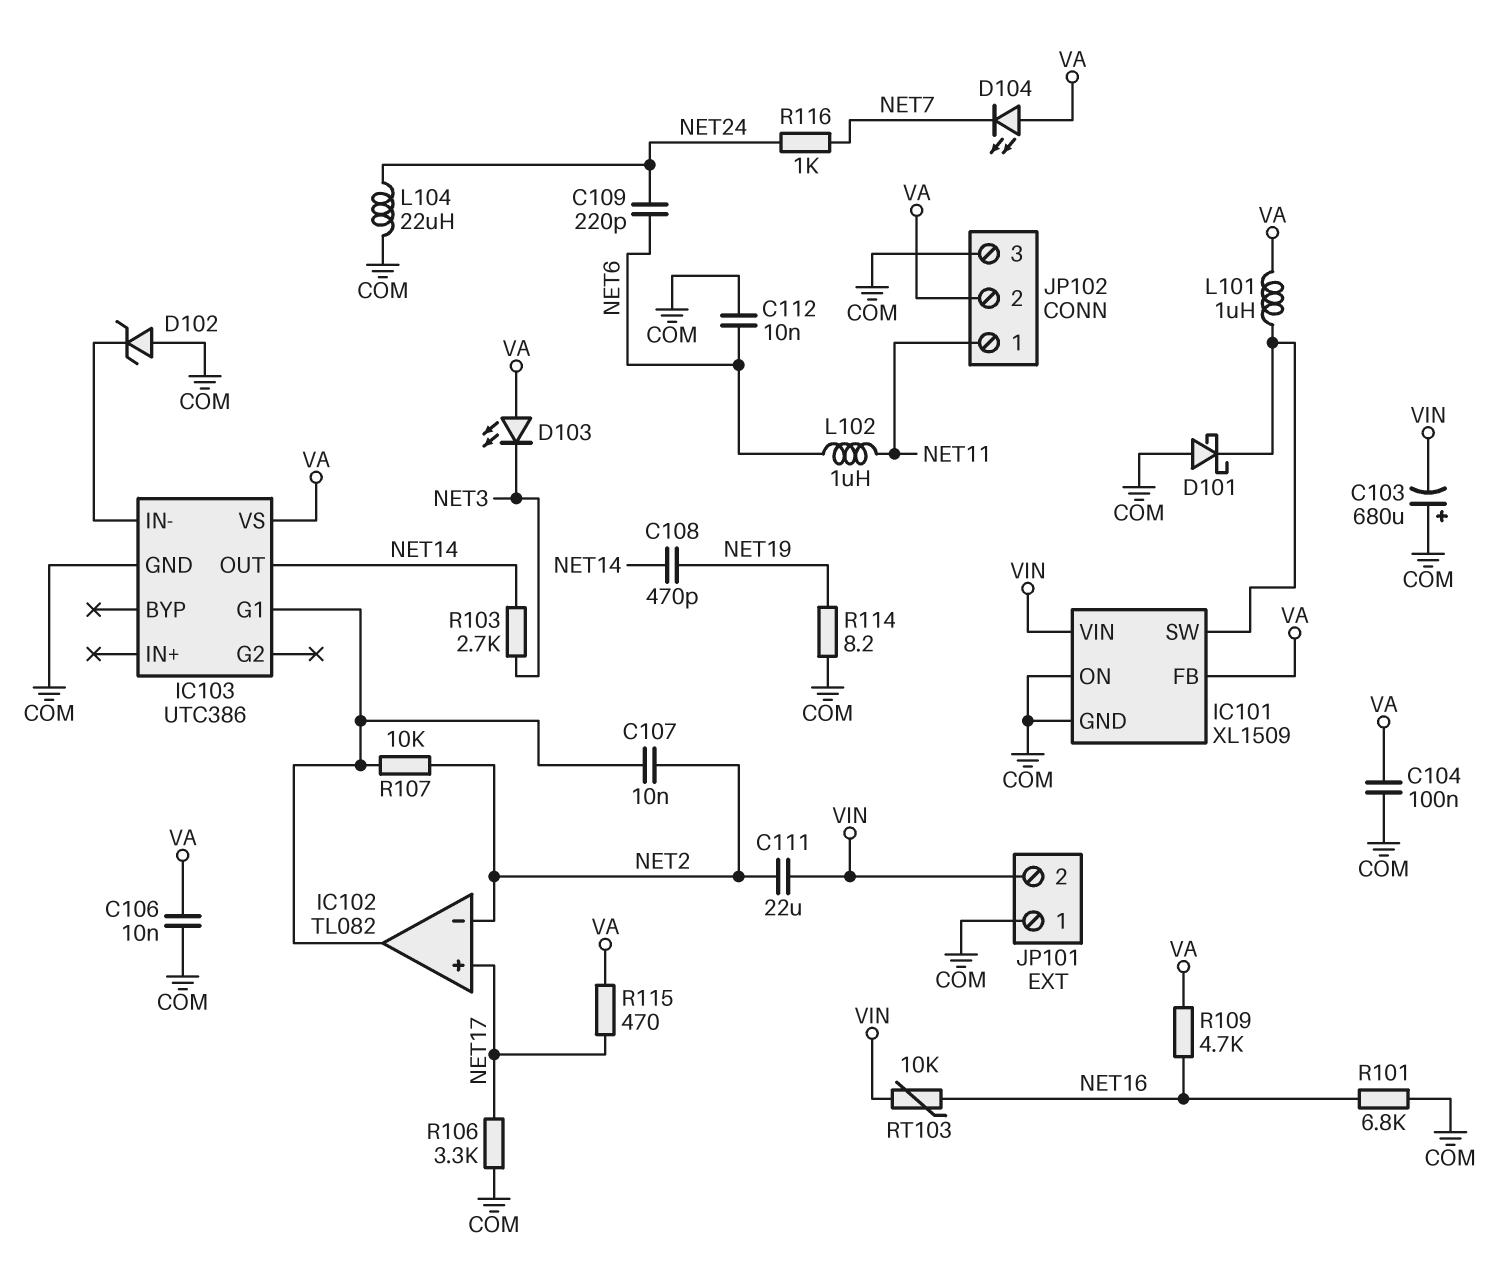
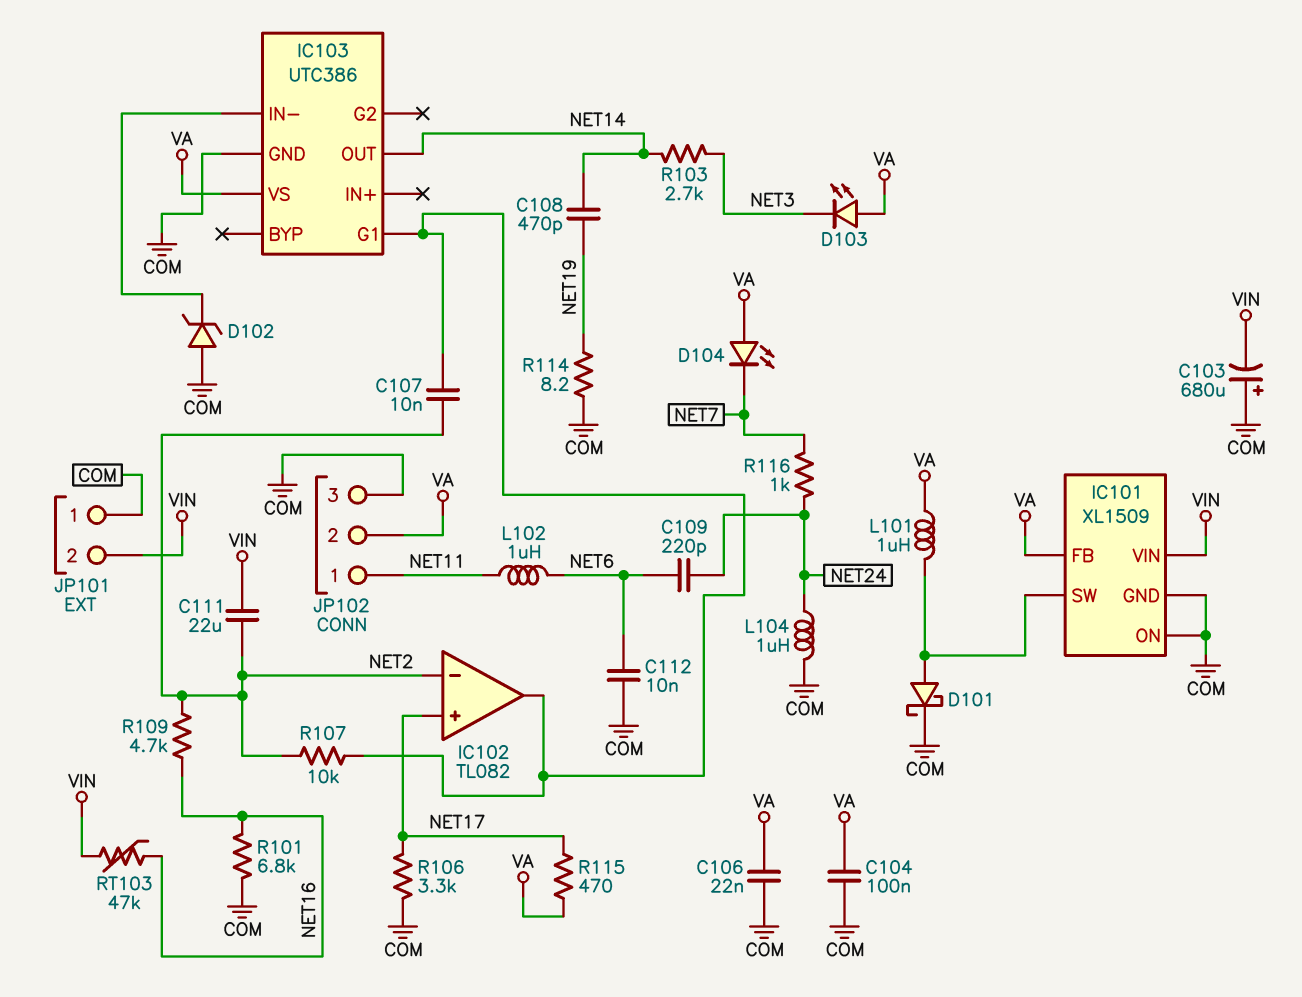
C106: 10nF (COM, VA) -> 22nF (COM, VA)
D101: schottky (A COM, K IC101/SW) -> schottky (A IC101/SW, K COM)
L104: 22uH (COM, NET24) -> 1uH (COM, NET24)
R109: 4.7k (NET16, VA) -> 4.7k (NET2, NET16)
RT103: 10k (NET16, VIN) -> 47k (NET16, VIN)

